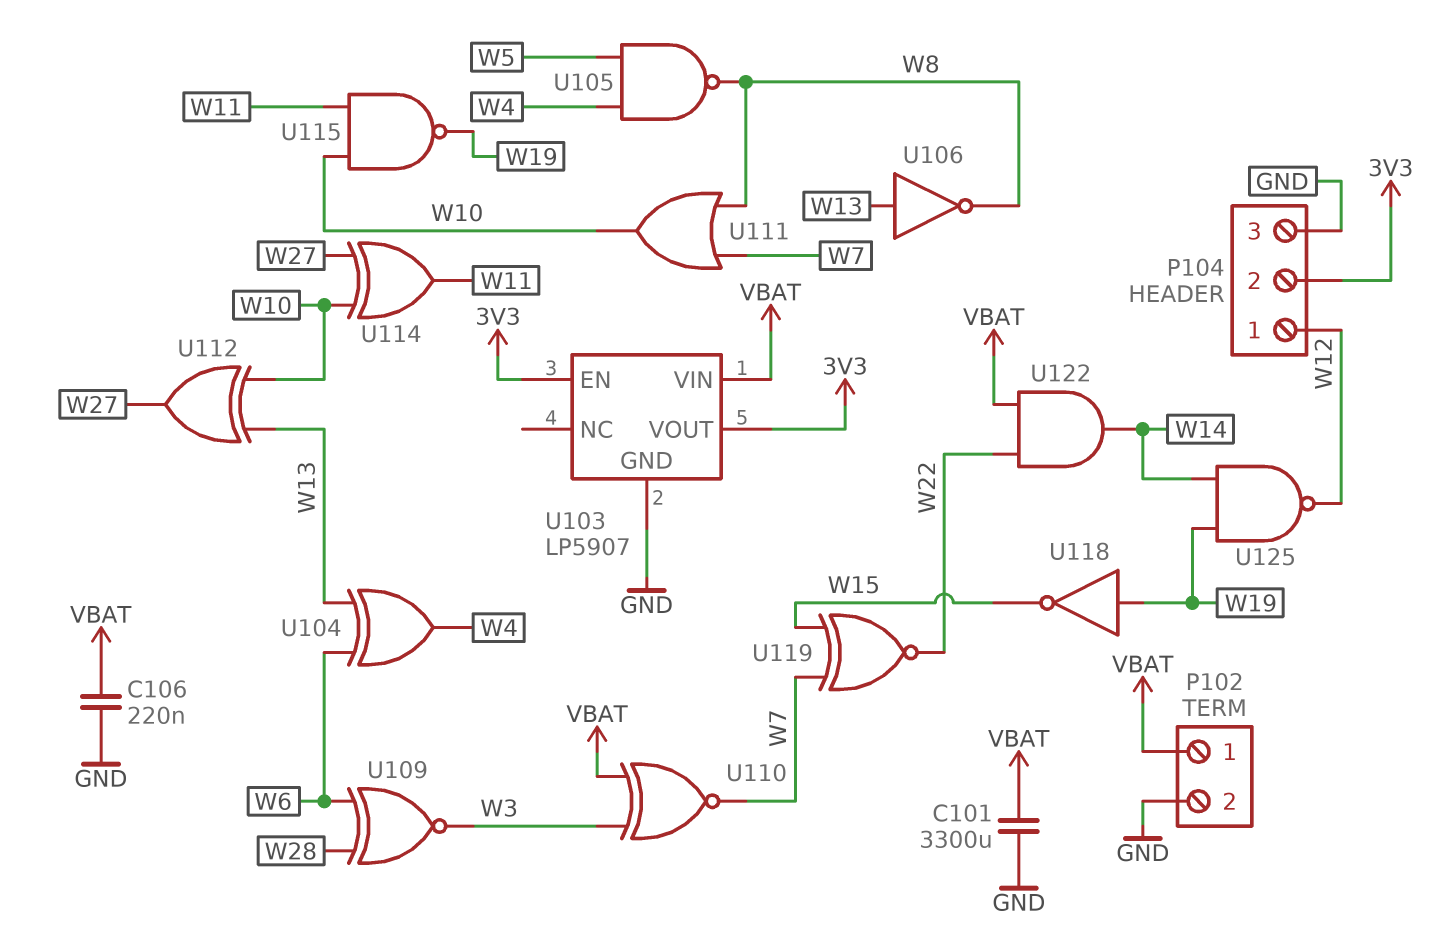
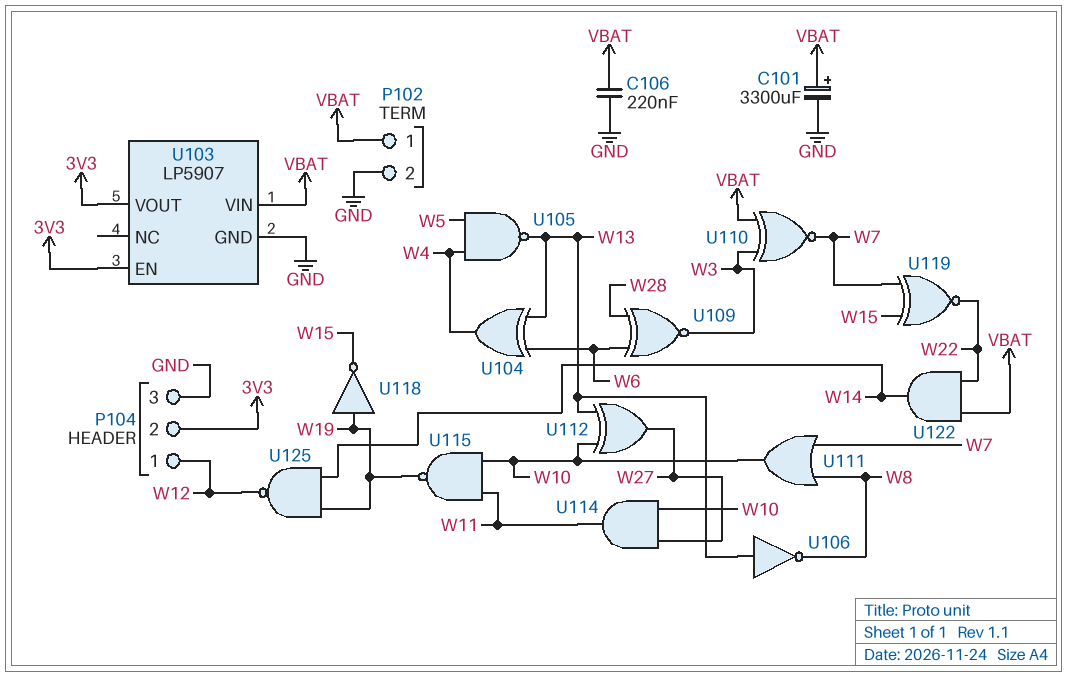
C101: 3300uF (GND, VBAT) -> 3300uF (plus VBAT, minus GND)
U105: NAND (in W4, in W5, out W8) -> NAND (in W4, in W5, out W13)
U114: XOR (in W10, in W27, out W11) -> AND (in W10, in W27, out W11)

